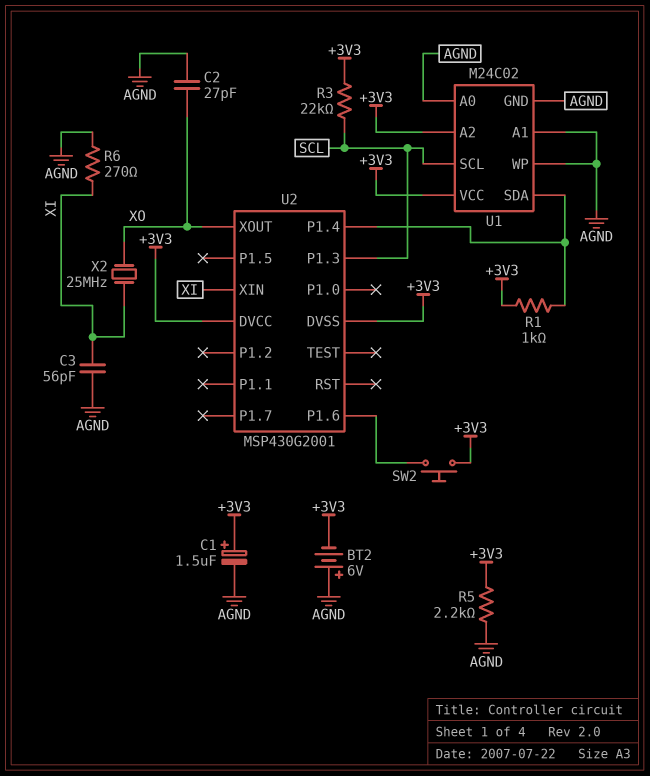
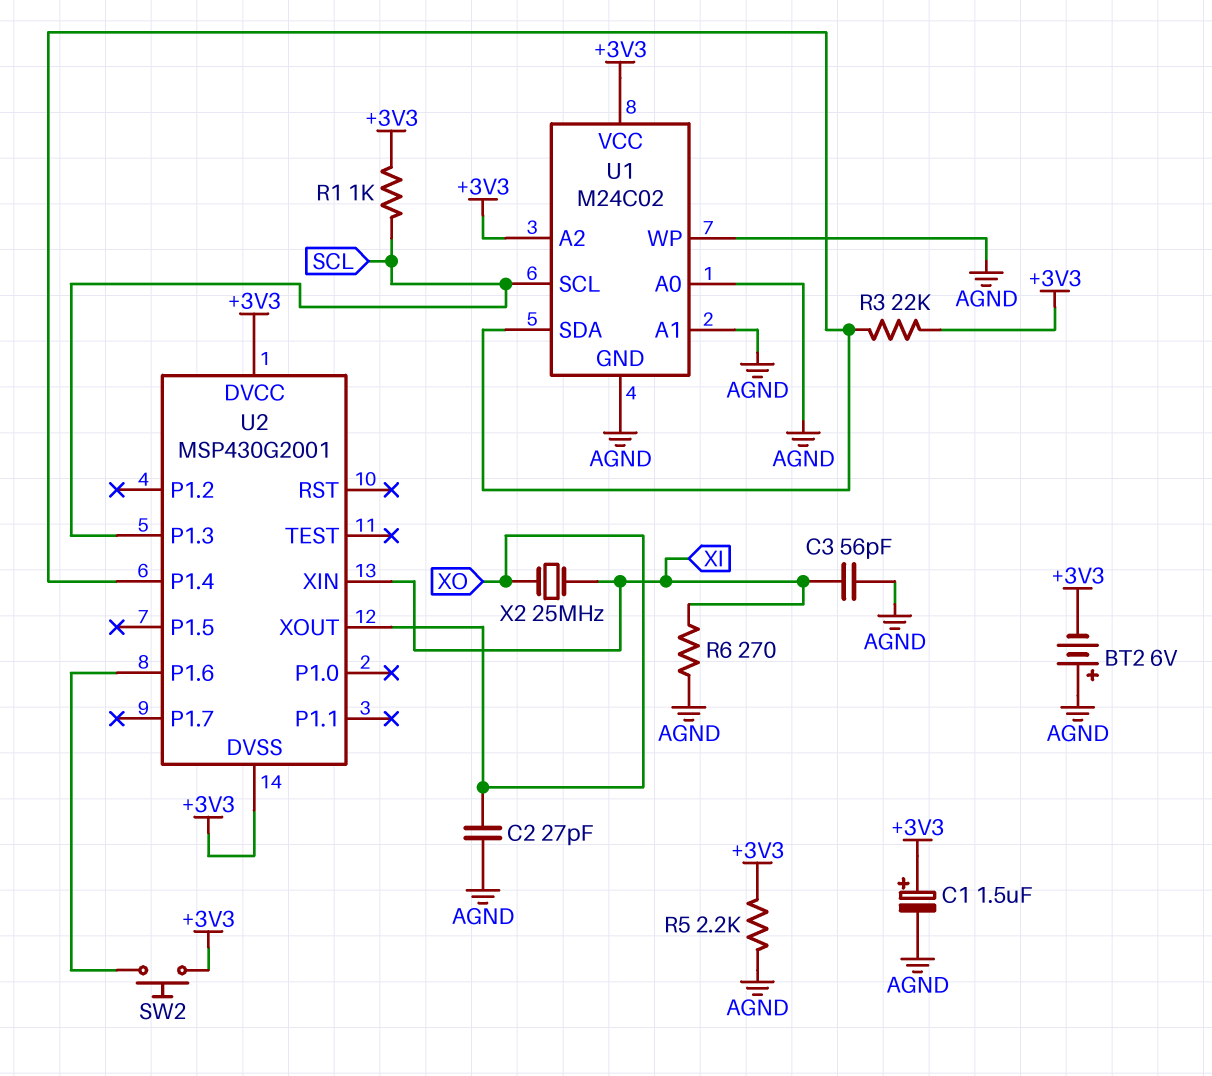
R1: 1k (+3V3, U1/SDA) -> 1k (+3V3, SCL)
R3: 22k (+3V3, SCL) -> 22k (+3V3, U1/SDA)

